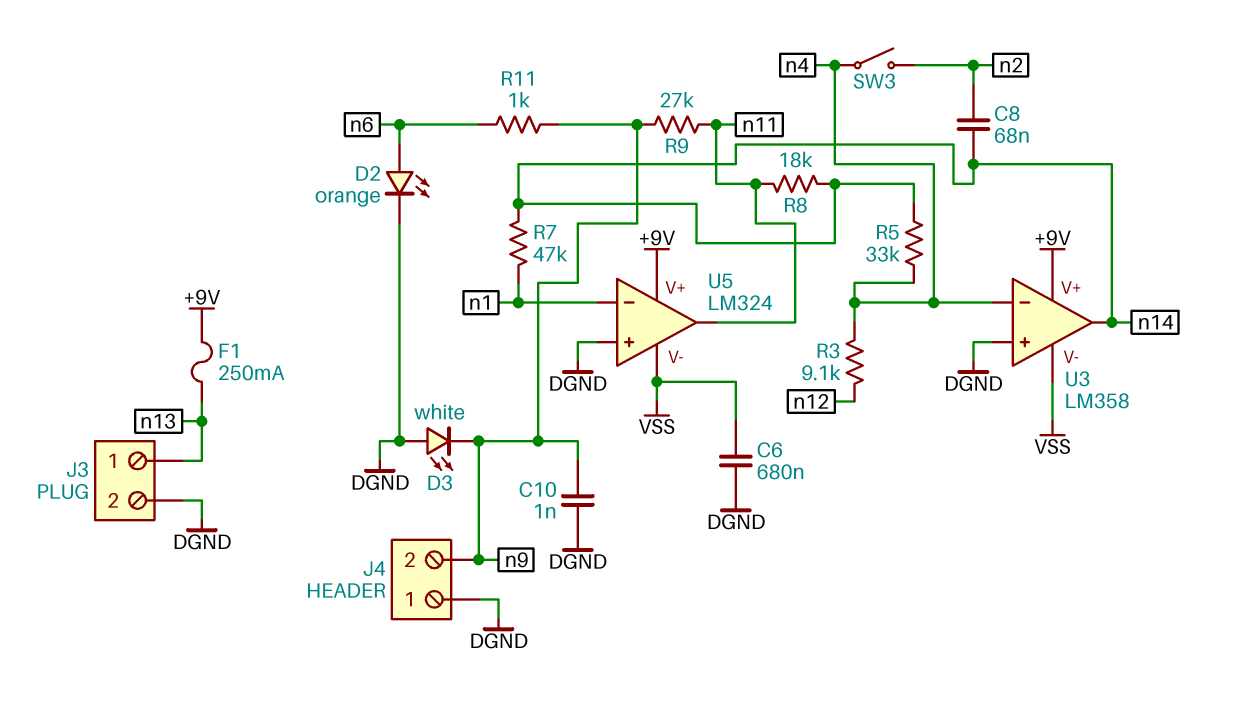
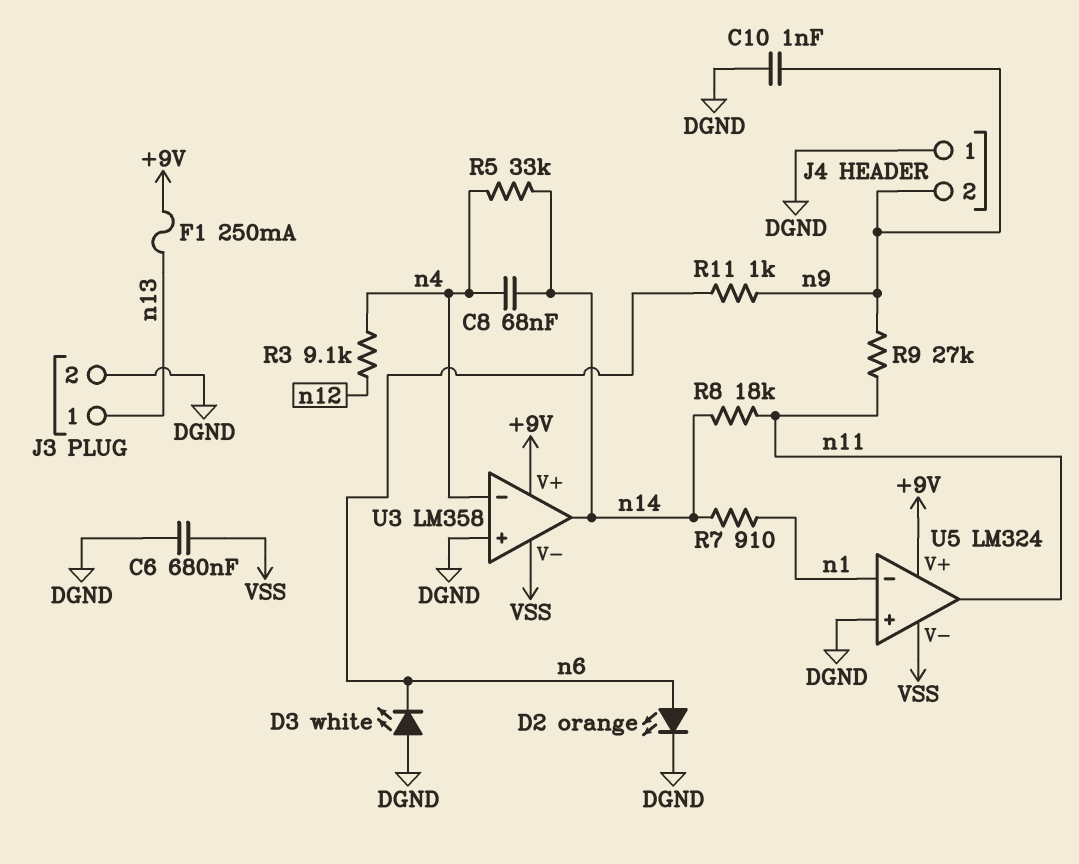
C8: 68nF (n2, n14) -> 68nF (n4, n14)
D3: LED white (A DGND, K n9) -> LED white (A DGND, K n6)
R7: 47k (n1, n14) -> 910 (n1, n14)
SW3: switch (n2, n4) -> none

